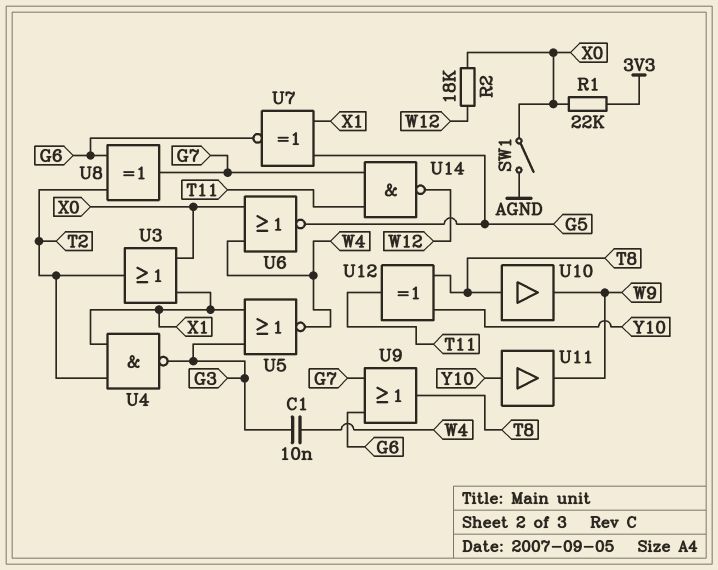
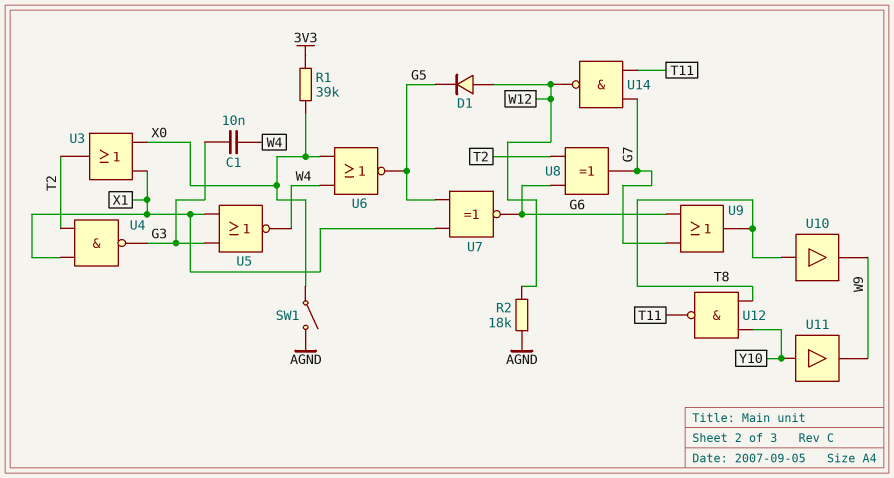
D1: none -> diode (A W12, K G5)
R1: 22k (3V3, X0) -> 39k (3V3, X0)
R2: 18k (W12, X0) -> 18k (AGND, W12)
U12: XOR (in T8, in Y10, out T11) -> NAND (in T8, in Y10, out T11)

